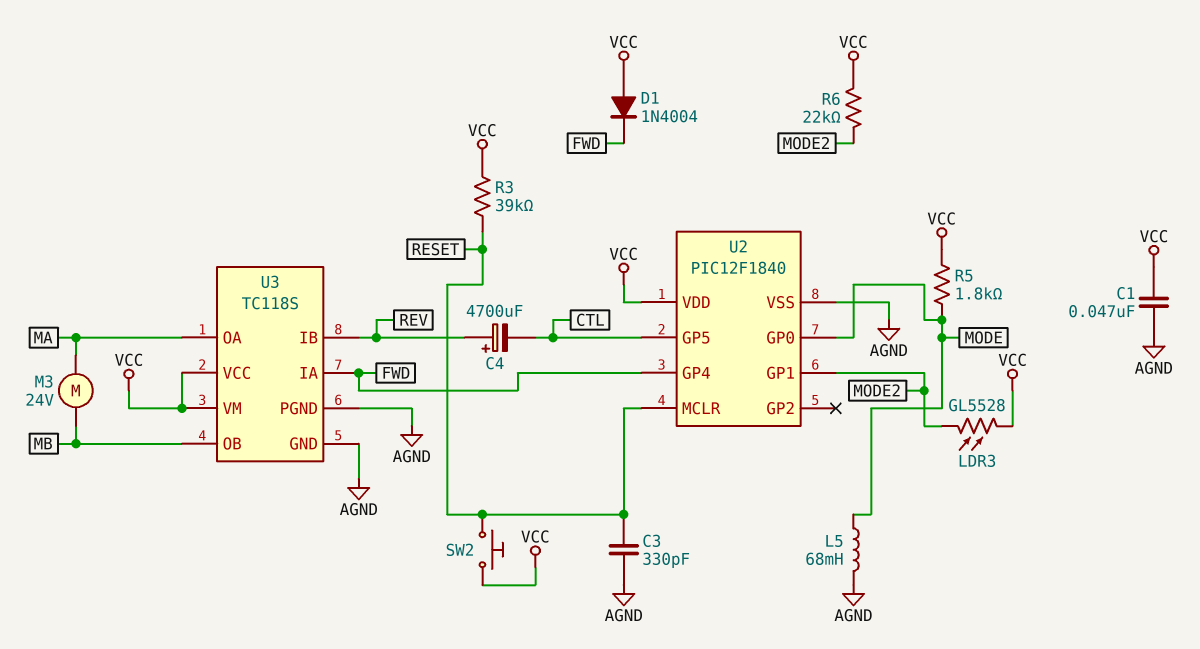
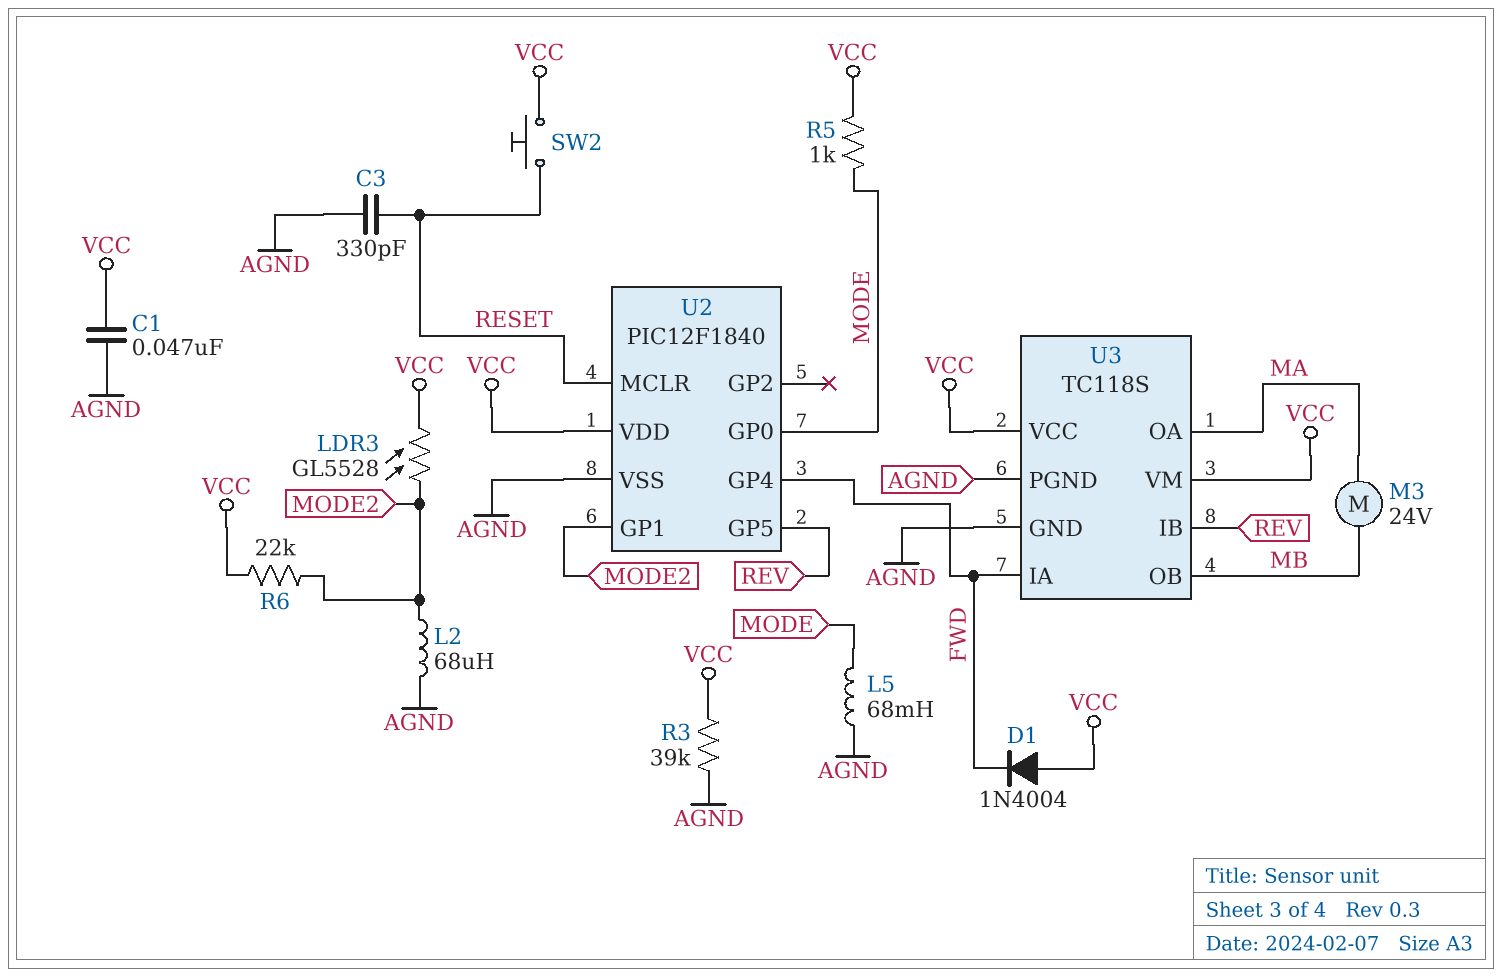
C4: 4700uF (plus REV, minus CTL) -> none
L2: none -> 68uH (AGND, MODE2)
R3: 39k (RESET, VCC) -> 39k (AGND, VCC)
R5: 1.8k (MODE, VCC) -> 1k (MODE, VCC)
U2 pin GP5: CTL -> REV

